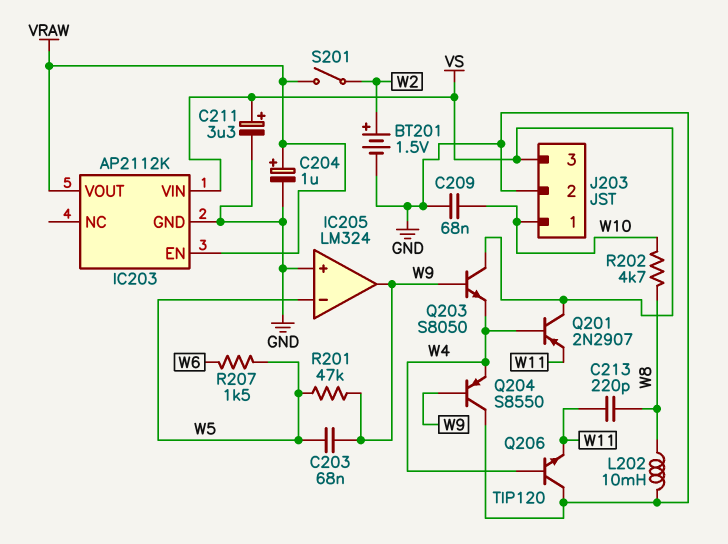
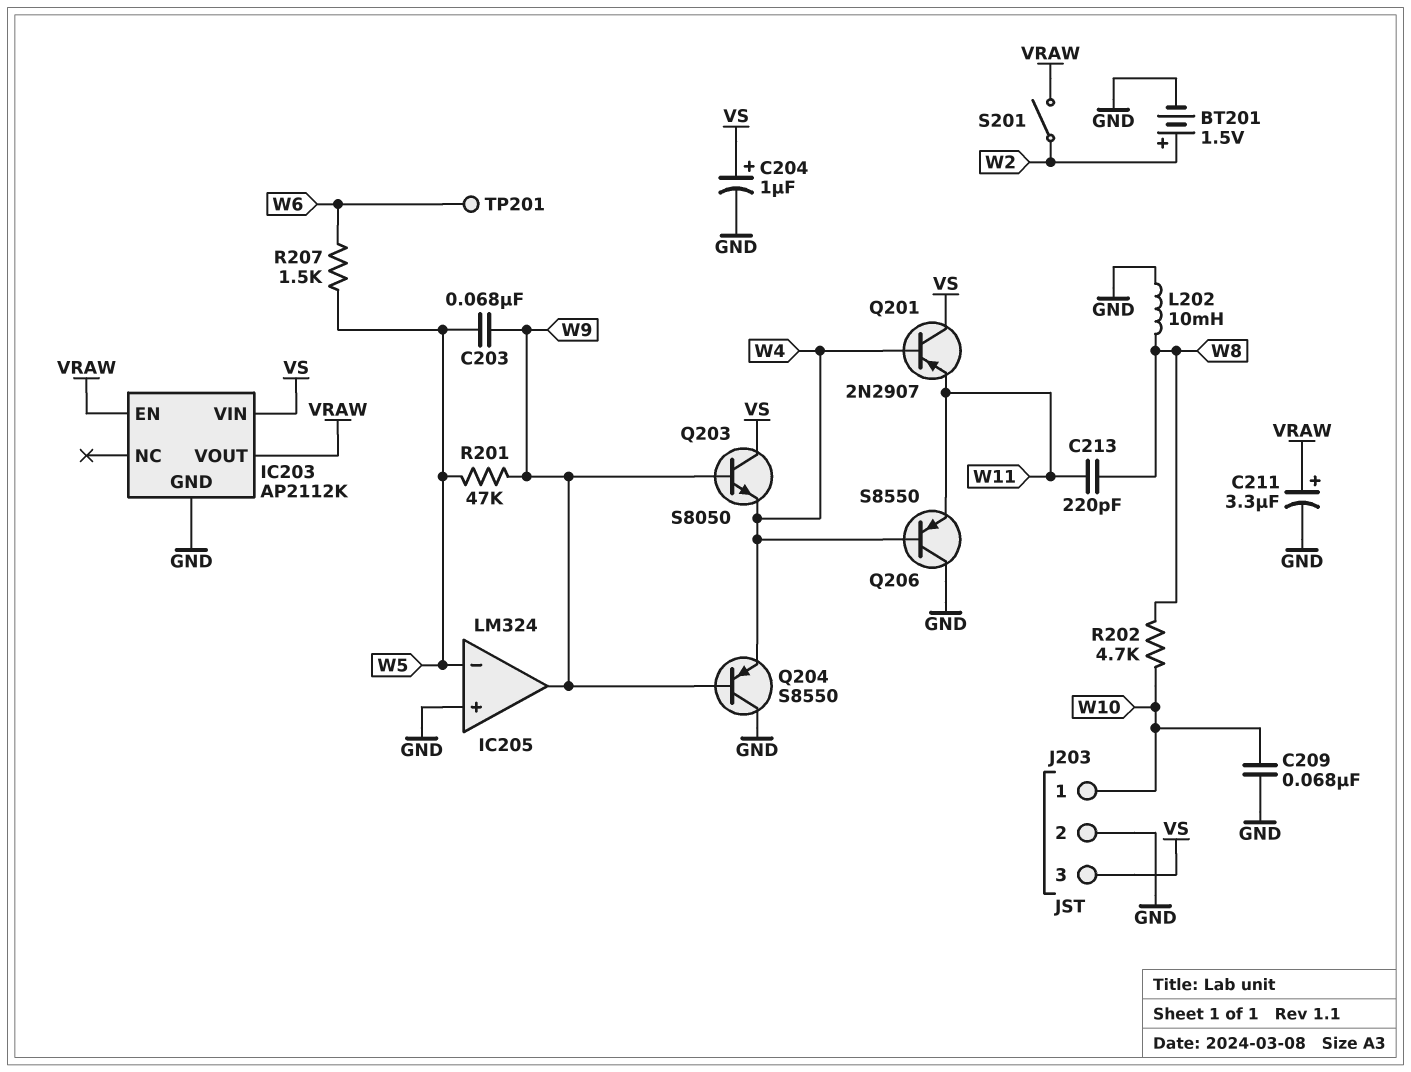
C204: 1uF (plus VRAW, minus GND) -> 1uF (plus VS, minus GND)
C211: 3.3uF (plus VS, minus GND) -> 3.3uF (plus VRAW, minus GND)
Q206: NPN TIP120 (B W4, C GND, E W11) -> PNP S8550 (B W4, C GND, E W11)
TP201: none -> test point (W6)

